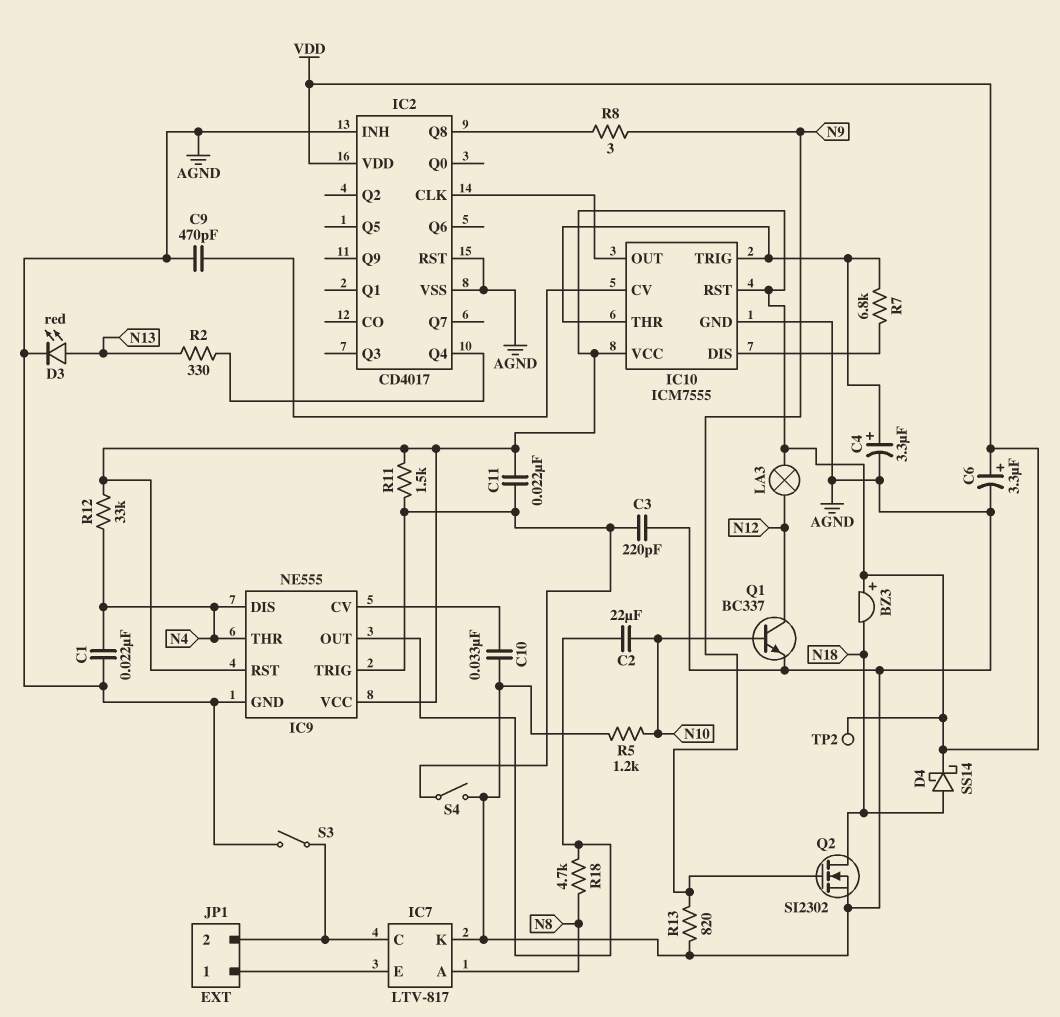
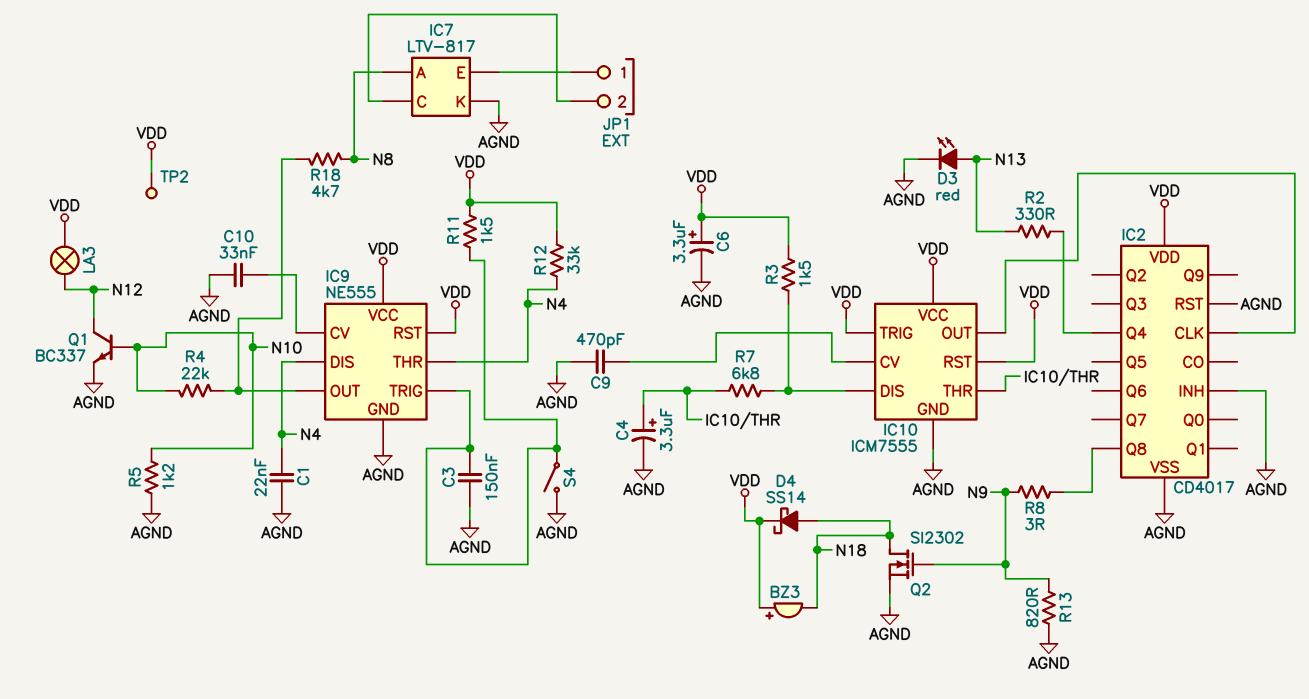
C2: 22uF (IC9/OUT, N10) -> none
C3: 220pF (AGND, IC9/TRIG) -> 150nF (AGND, IC9/TRIG)
C11: 22nF (IC9/TRIG, VDD) -> none
IC10 pin TRIG: IC10/THR -> VDD
R3: none -> 1.5k (IC10/DIS, VDD)
R4: none -> 22k (IC9/OUT, N10)
S3: switch (AGND, IC7/C) -> none

